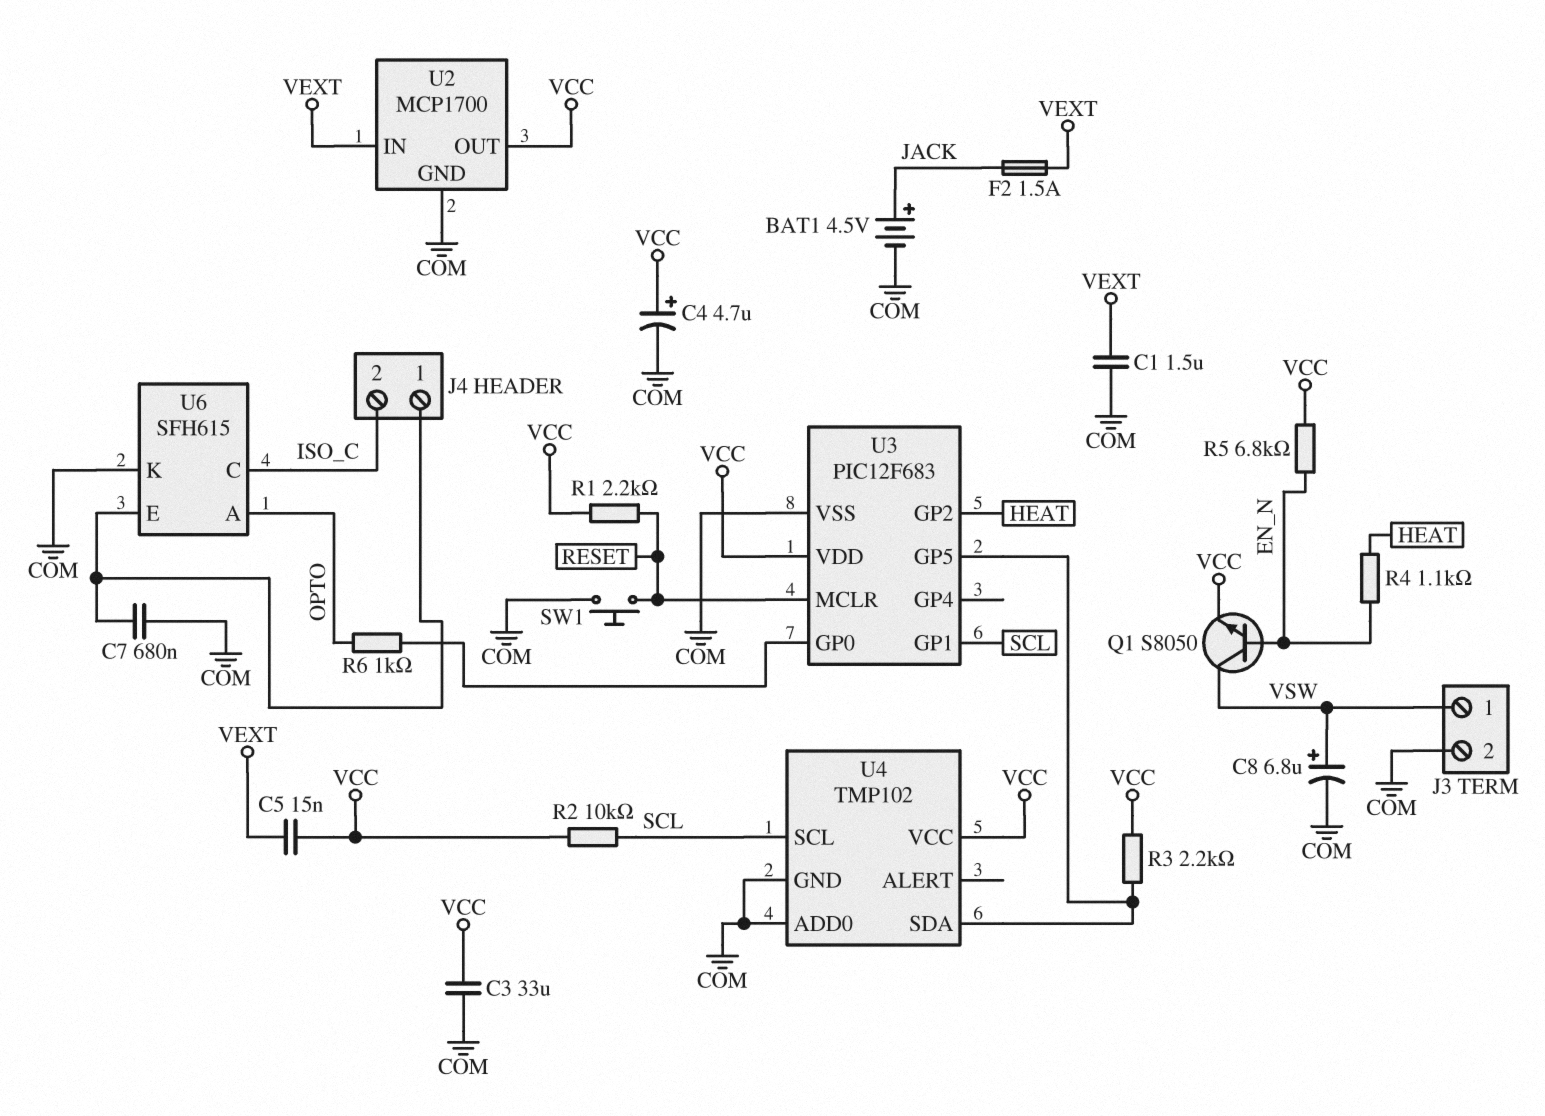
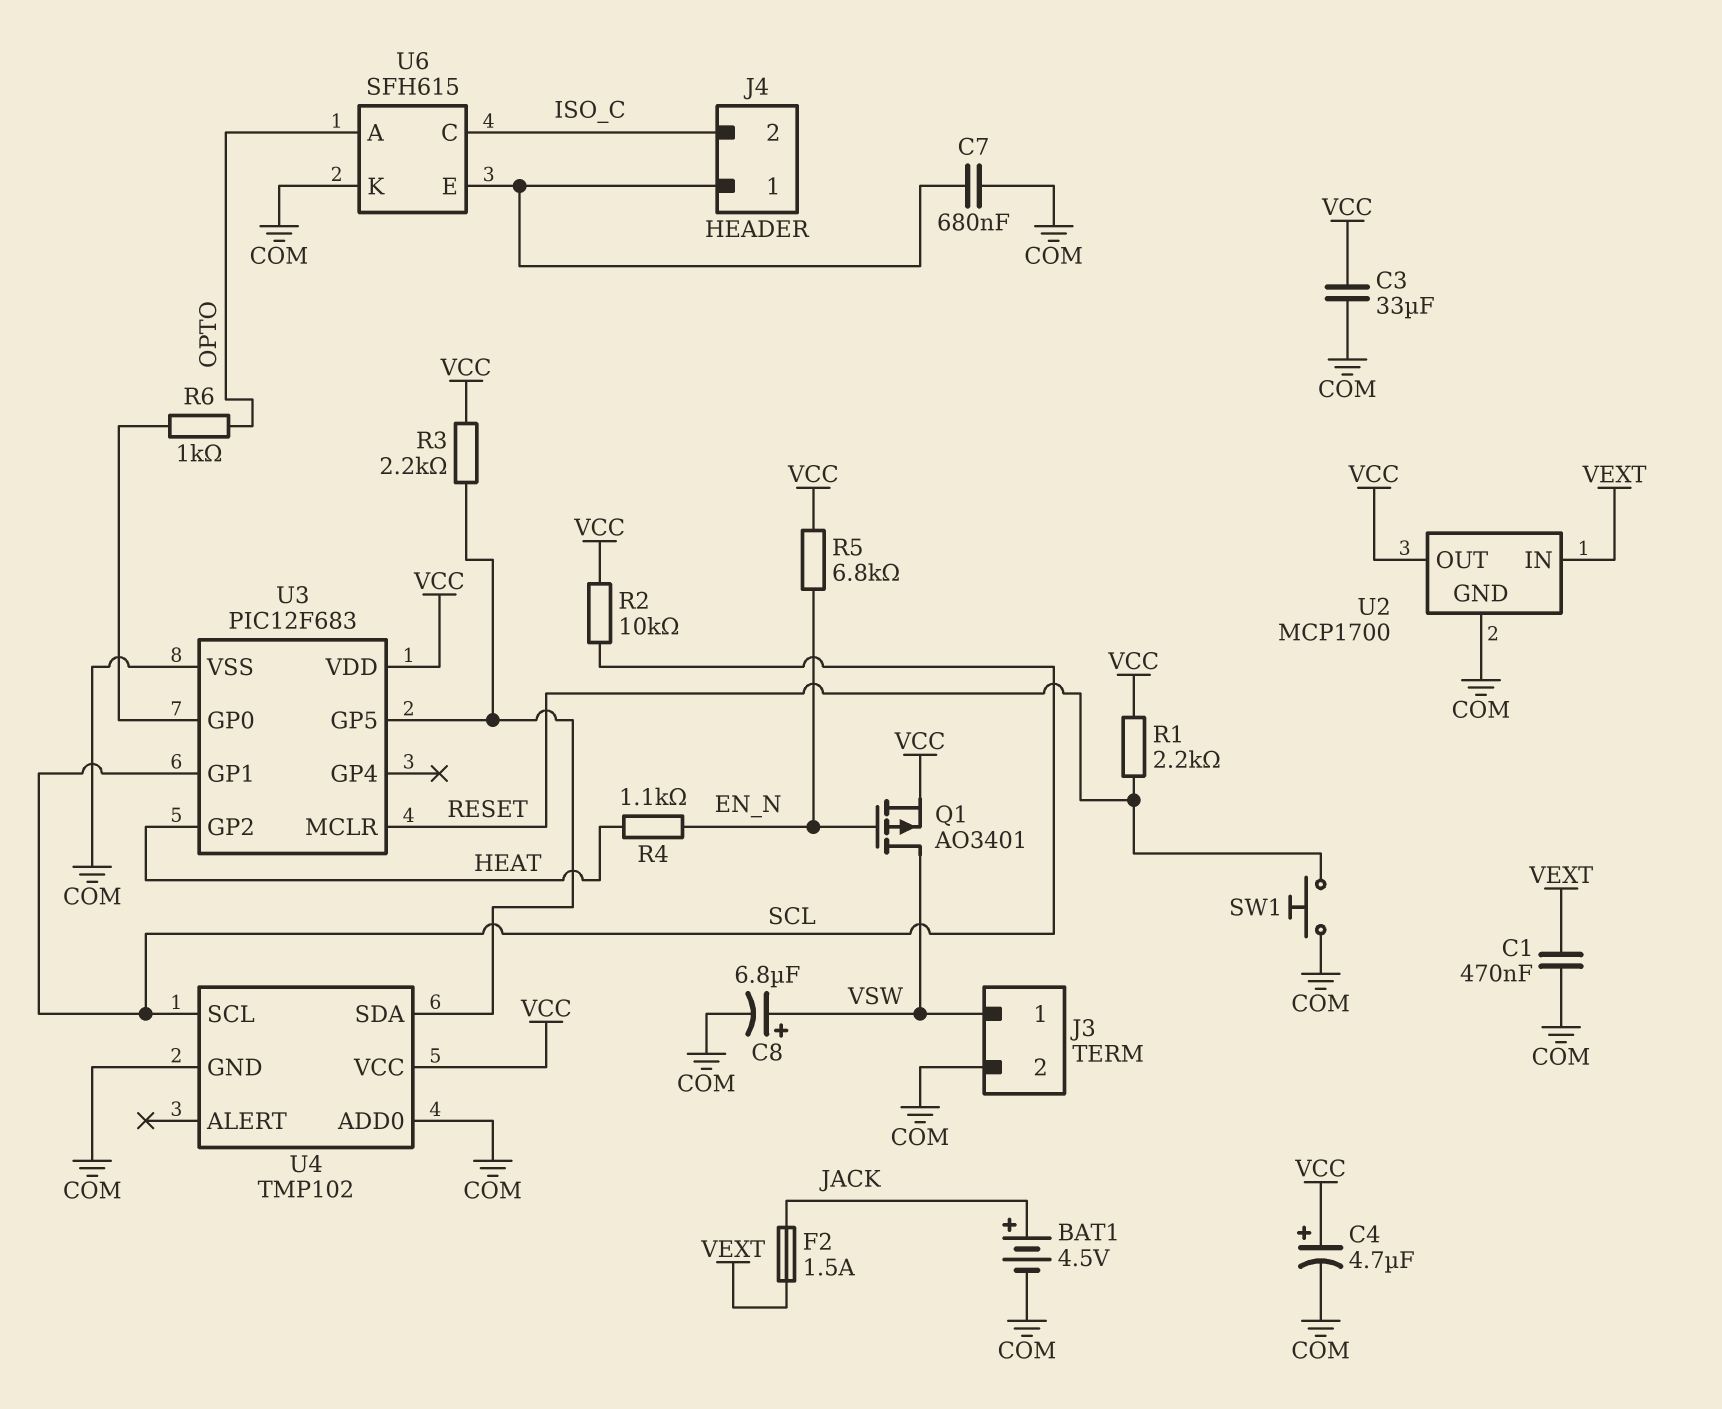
C1: 1.5uF (COM, VEXT) -> 470nF (COM, VEXT)
C5: 15nF (VCC, VEXT) -> none
Q1: NPN S8050 (B EN_N, C VSW, E VCC) -> PMOS AO3401 (G EN_N, D VSW, S VCC)

